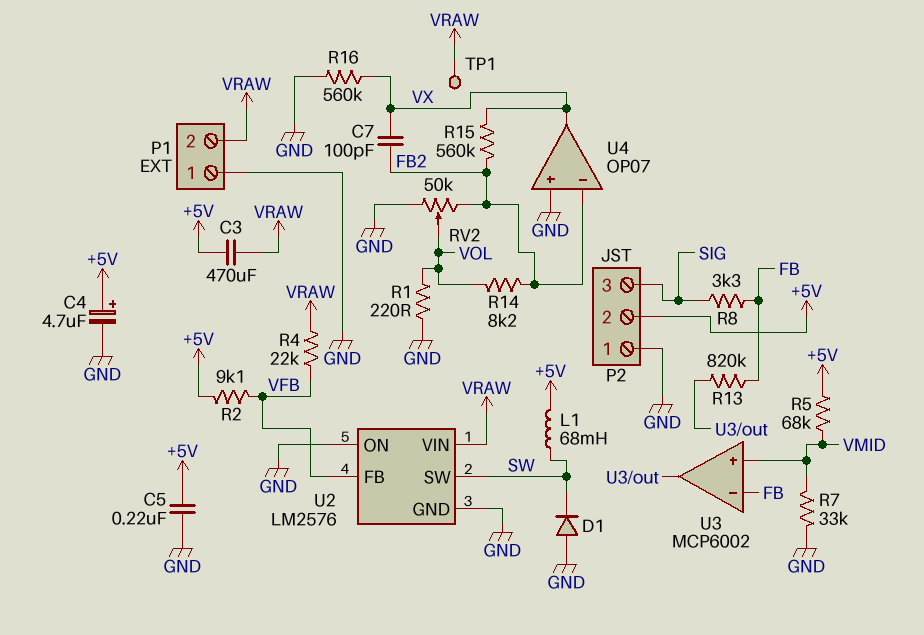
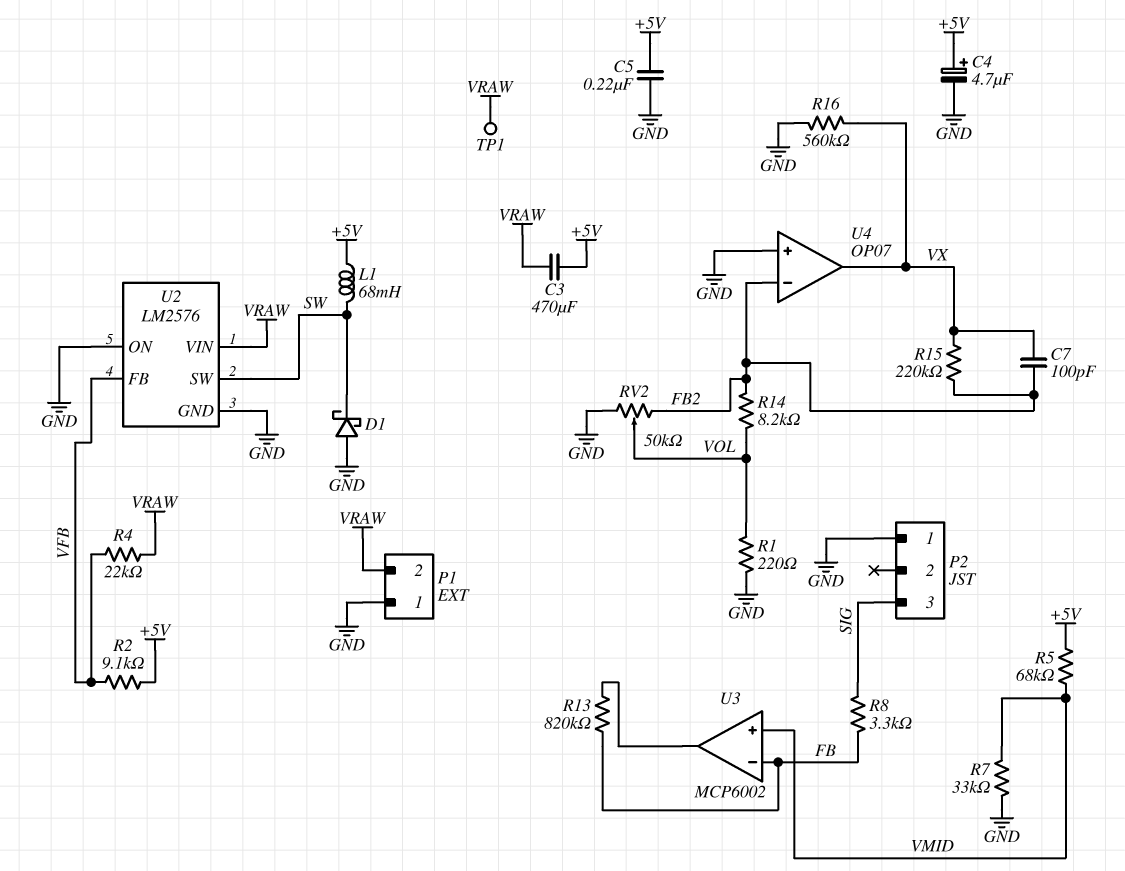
D1: diode (A GND, K SW) -> schottky (A GND, K SW)
P2 pin 2: +5V -> none
R15: 560k (FB2, VX) -> 220k (FB2, VX)

